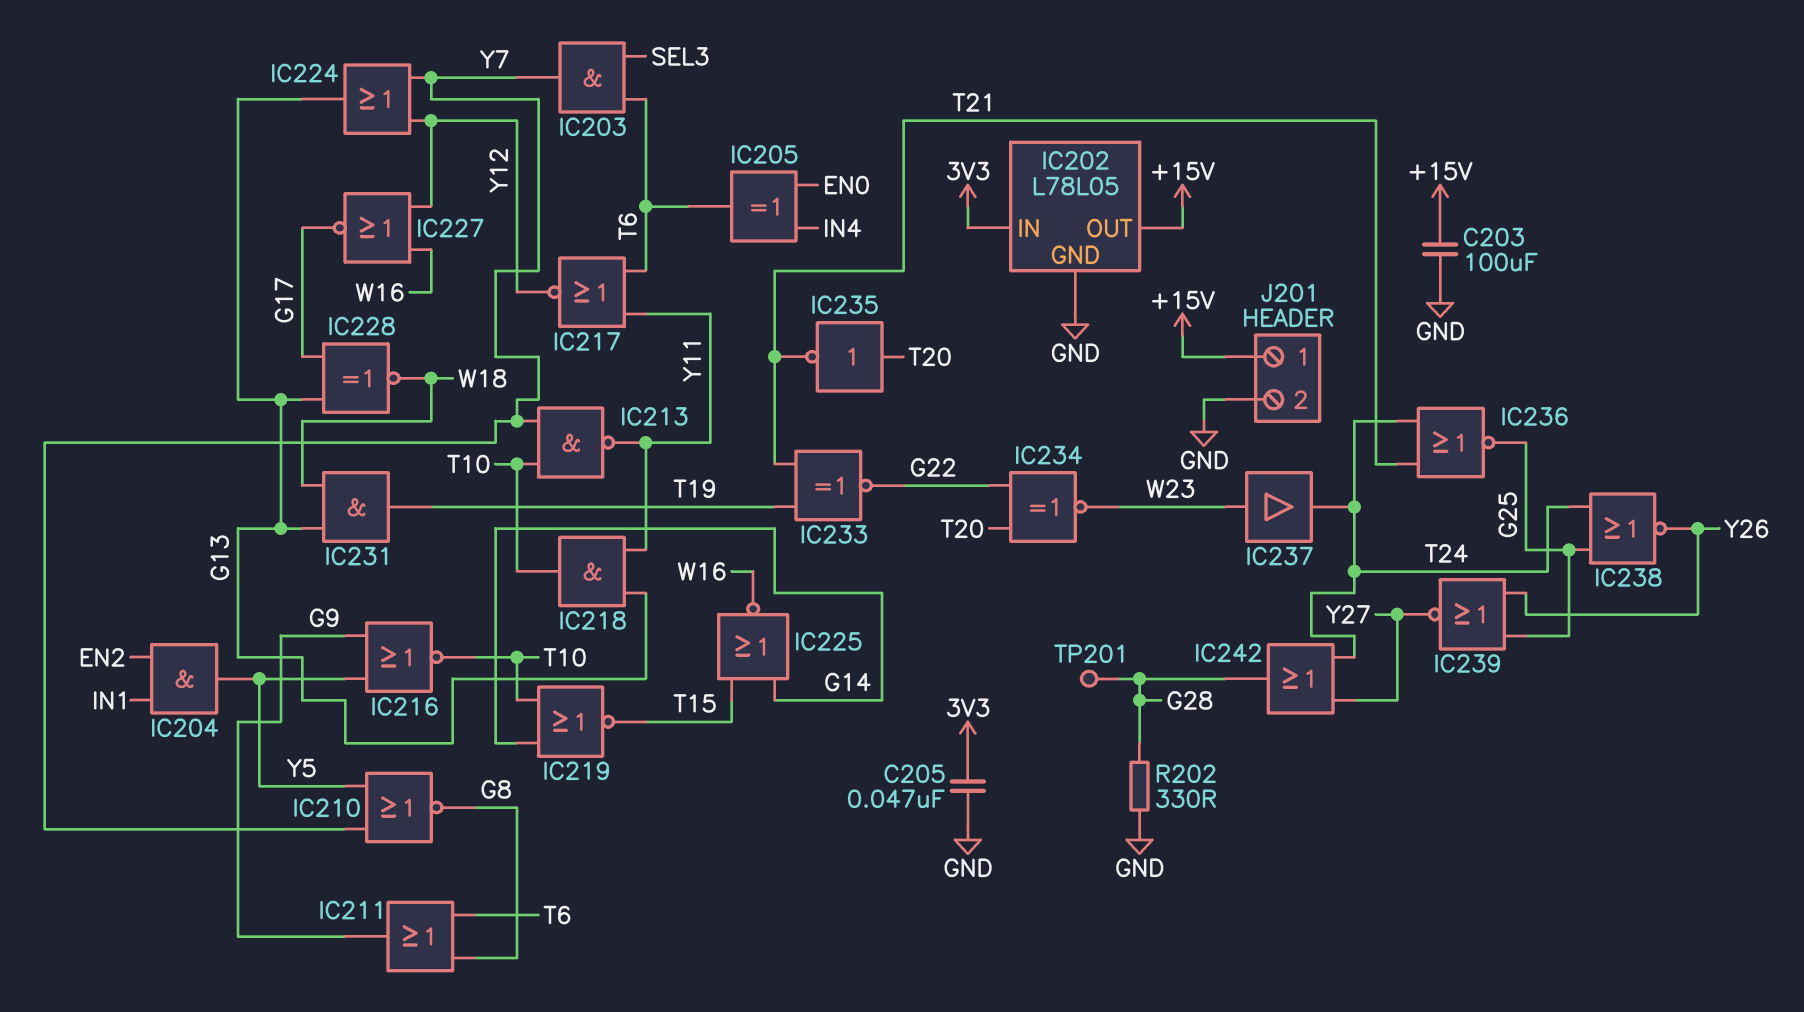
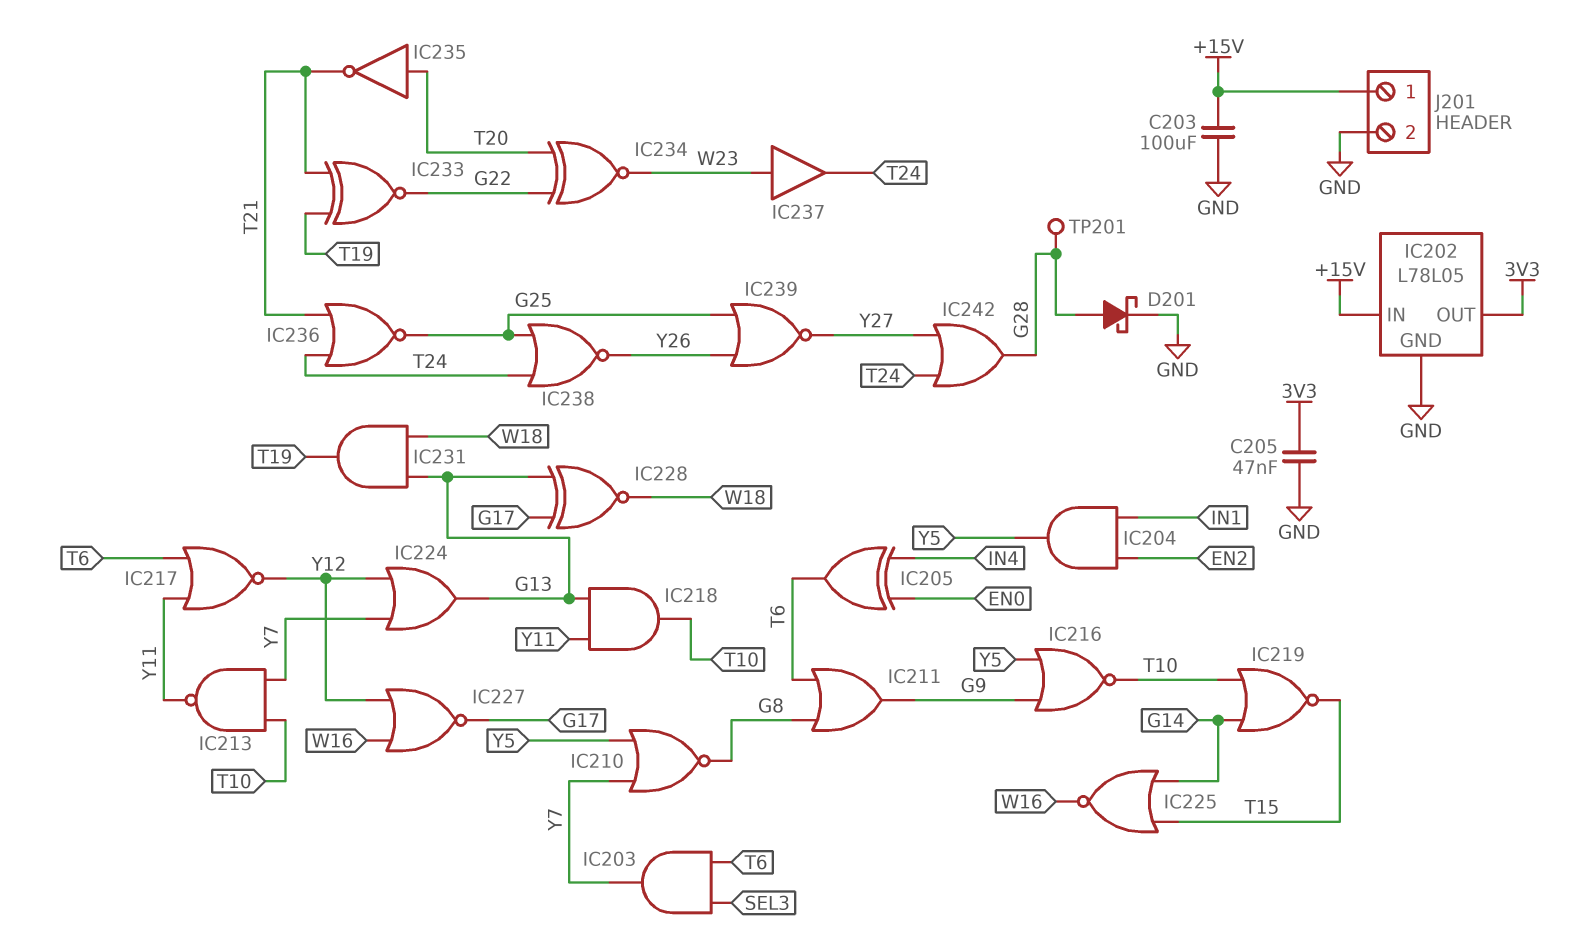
D201: none -> schottky (A G28, K GND)
IC202 pin IN: 3V3 -> +15V
IC202 pin OUT: +15V -> 3V3
R202: 330 (G28, GND) -> none

